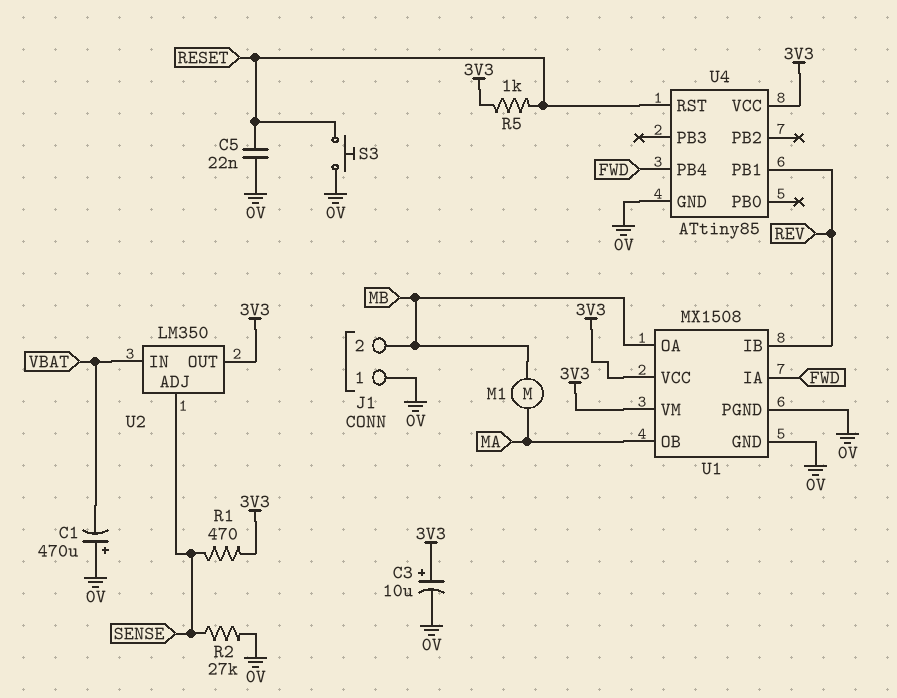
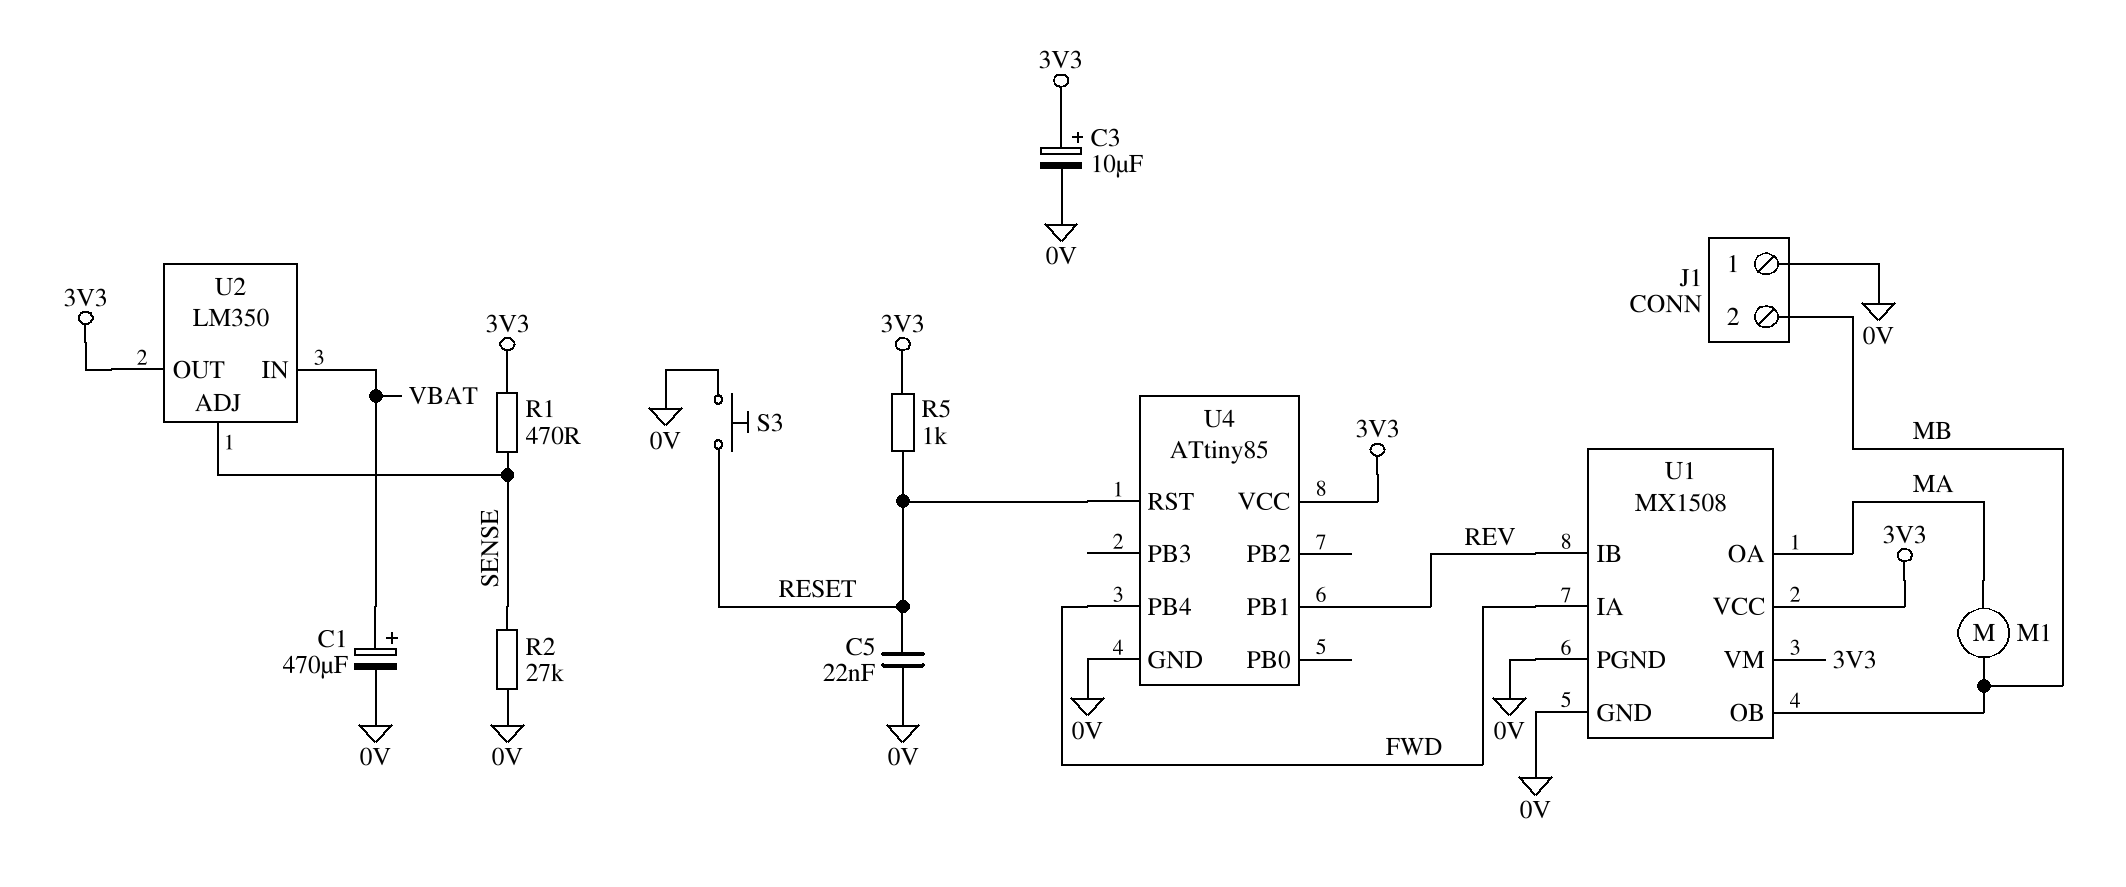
C1: 470uF (plus 0V, minus VBAT) -> 470uF (plus VBAT, minus 0V)
U1 pin OA: MB -> MA
U1 pin OB: MA -> MB

